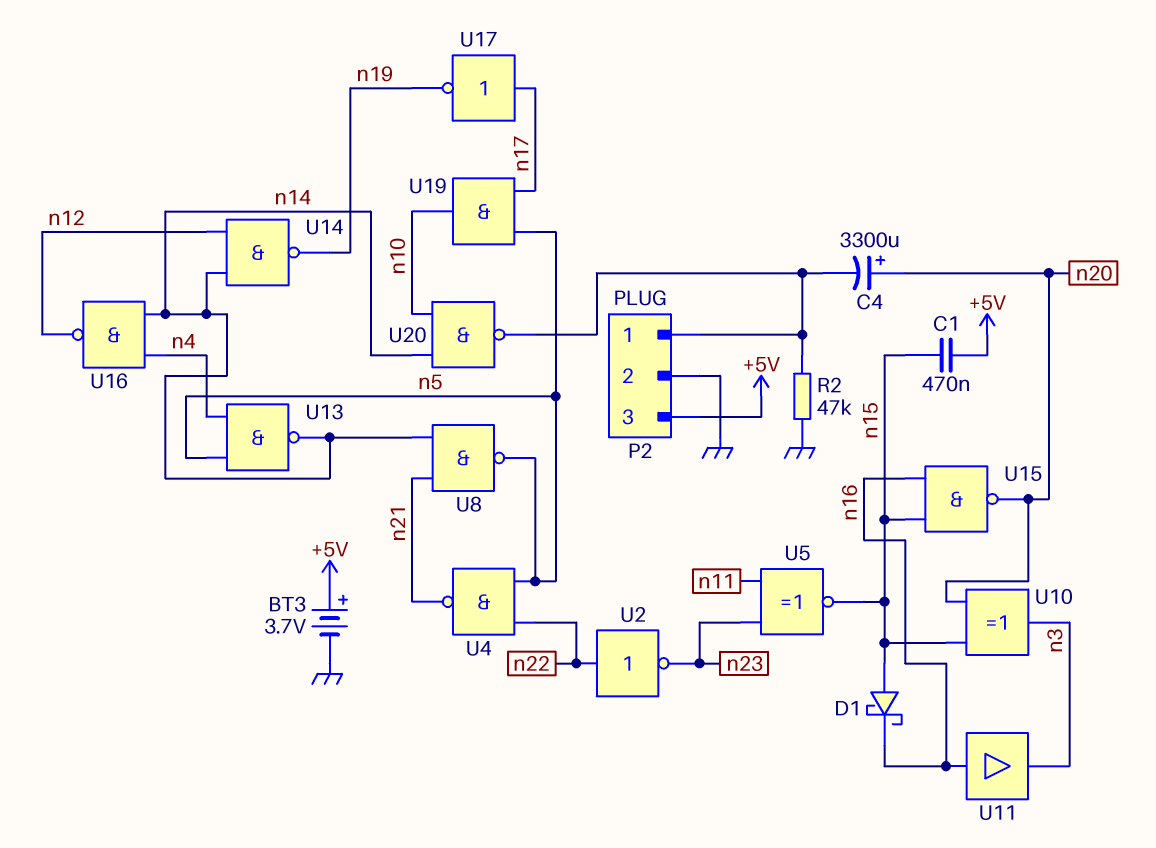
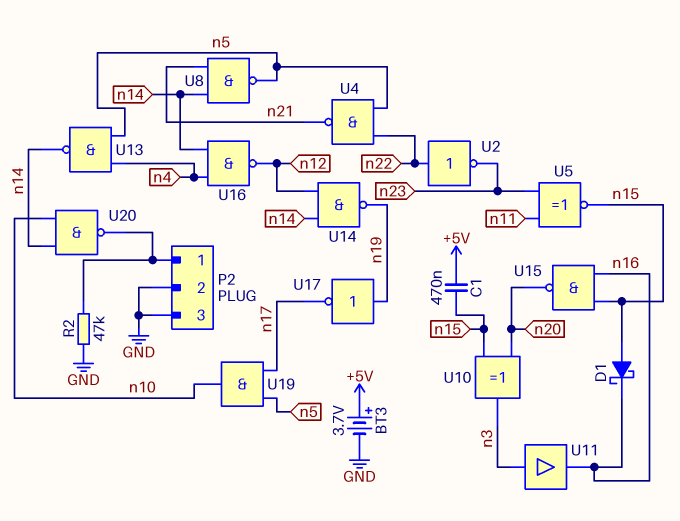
C4: 3300uF (plus n20, minus P2/1) -> none
P2 pin 3: +5V -> GND
U11: buffer (in n16, out n3) -> buffer (in n3, out n16)
U17: NOT (in n17, out n19) -> NOT (in n19, out n17)

